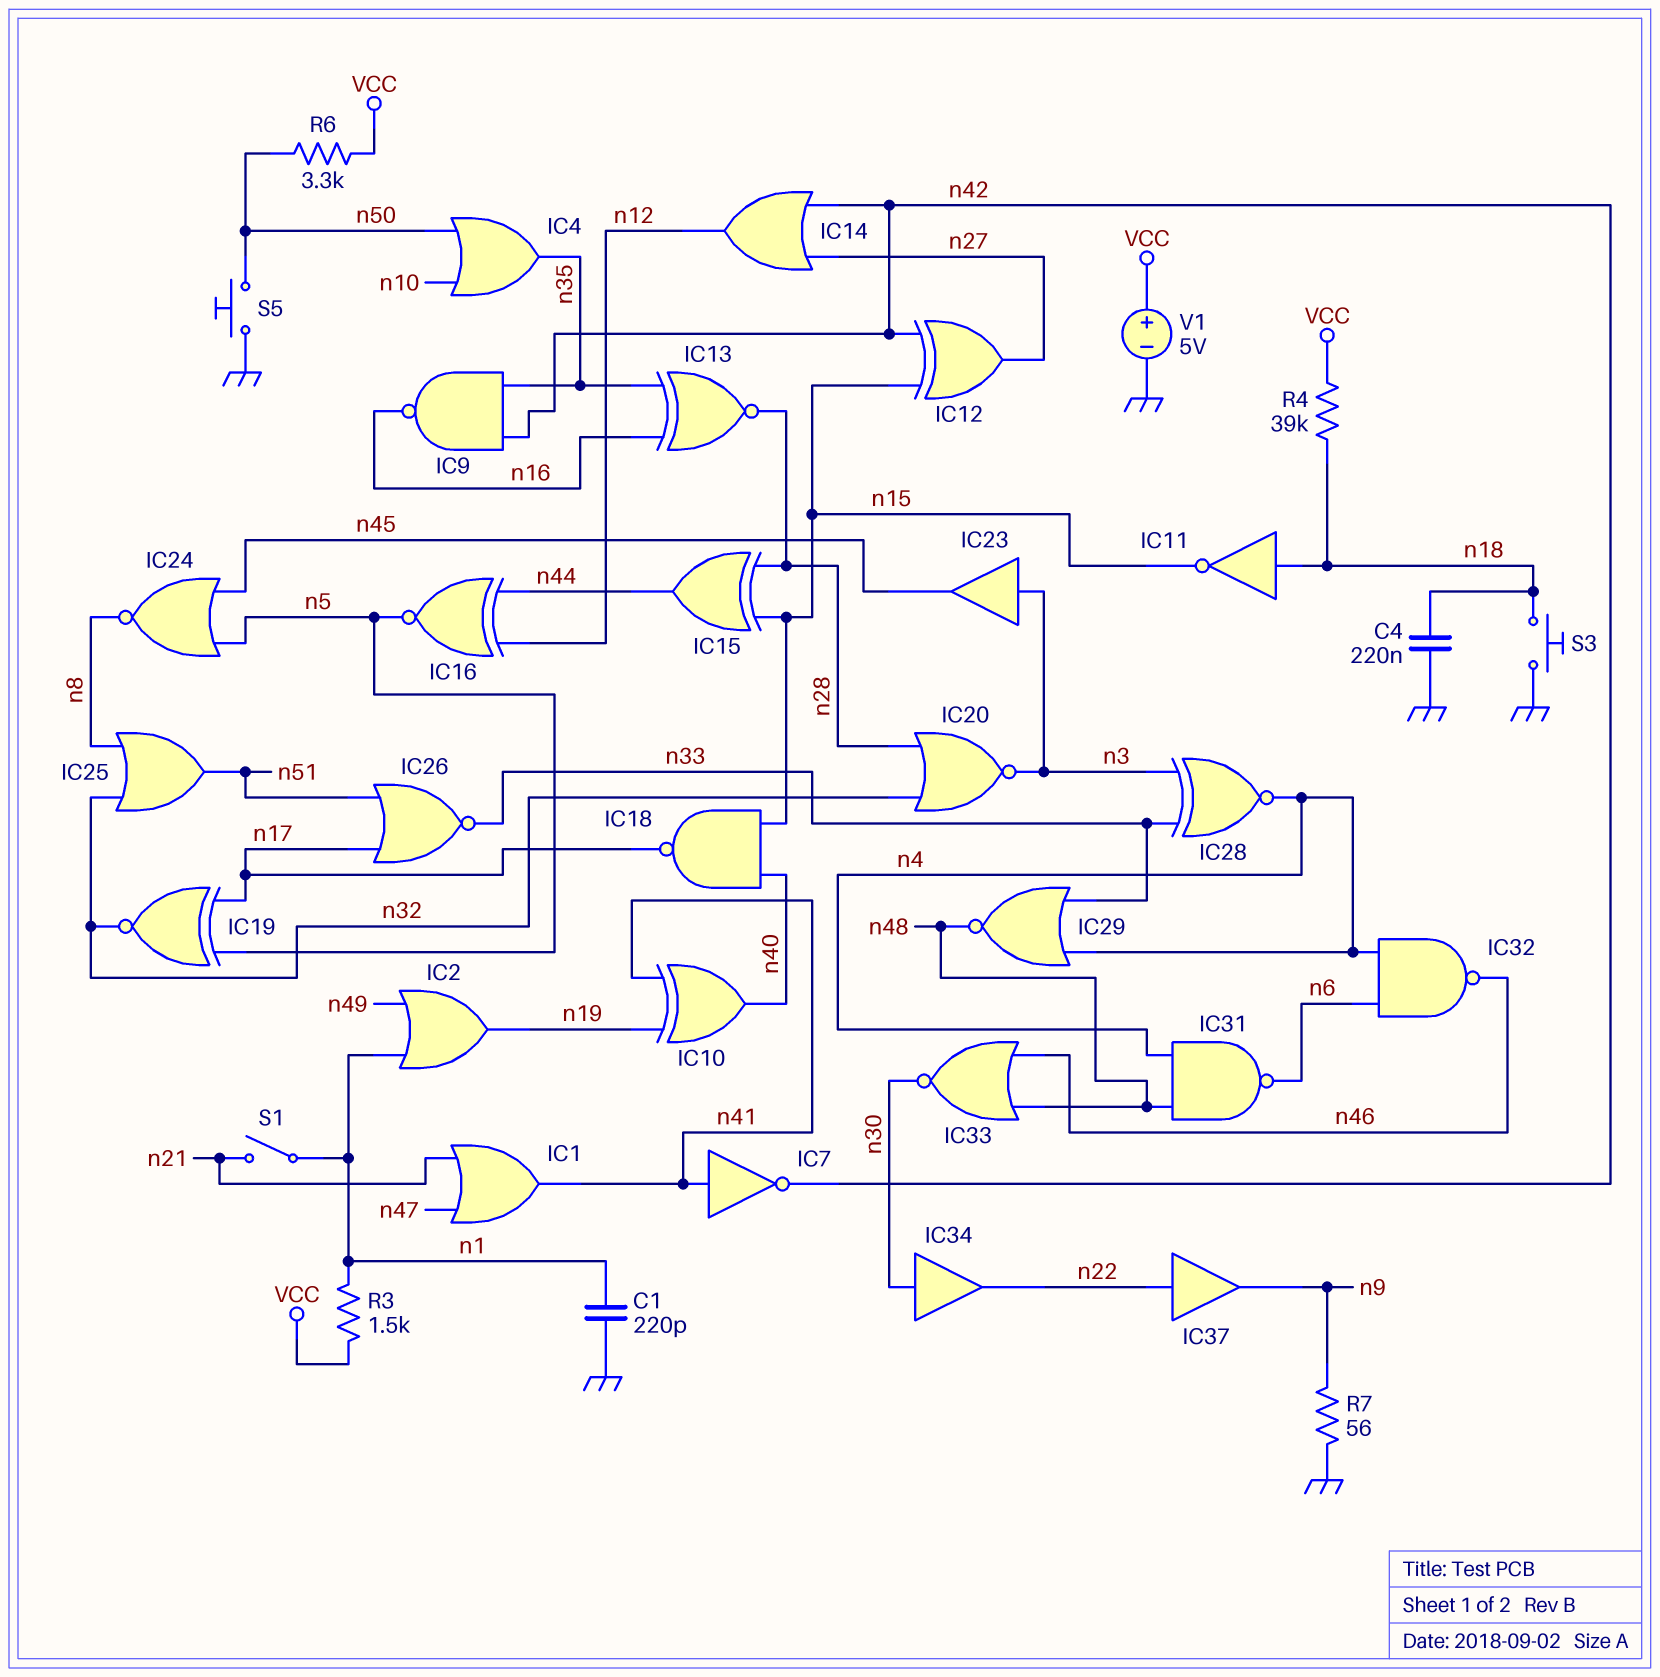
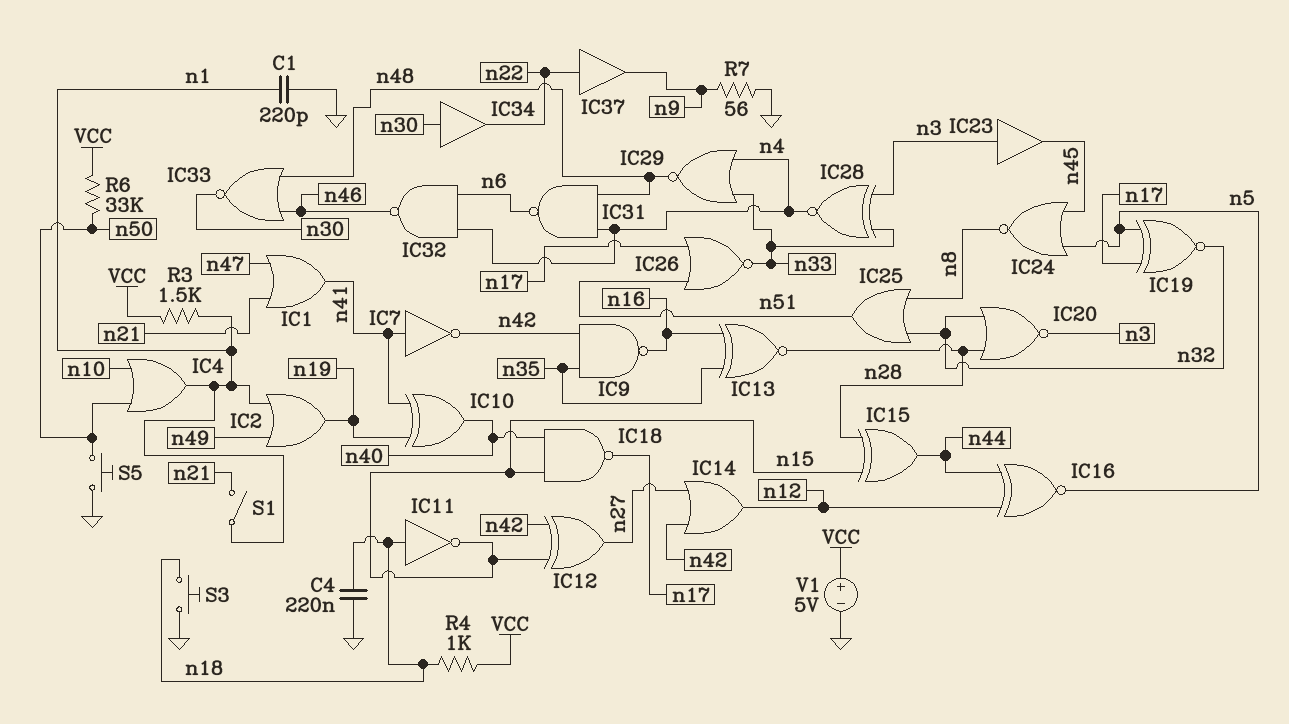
IC4: OR (in n10, in n50, out n35) -> OR (in n10, in n50, out n1)
R4: 39k (VCC, n18) -> 1k (VCC, n18)
R6: 3.3k (VCC, n50) -> 33k (VCC, n50)

